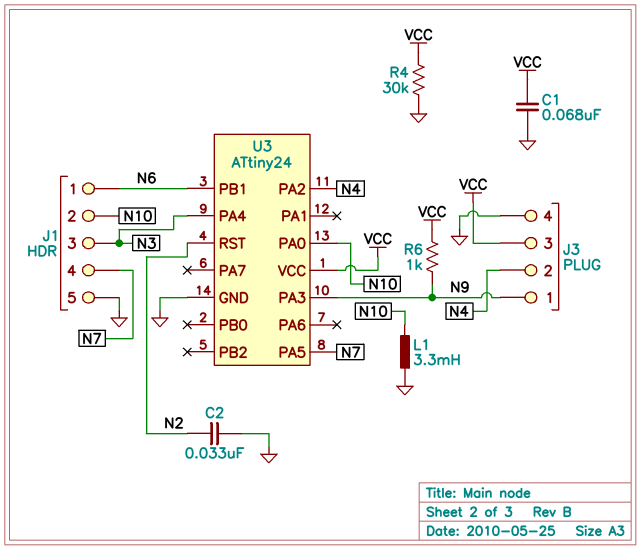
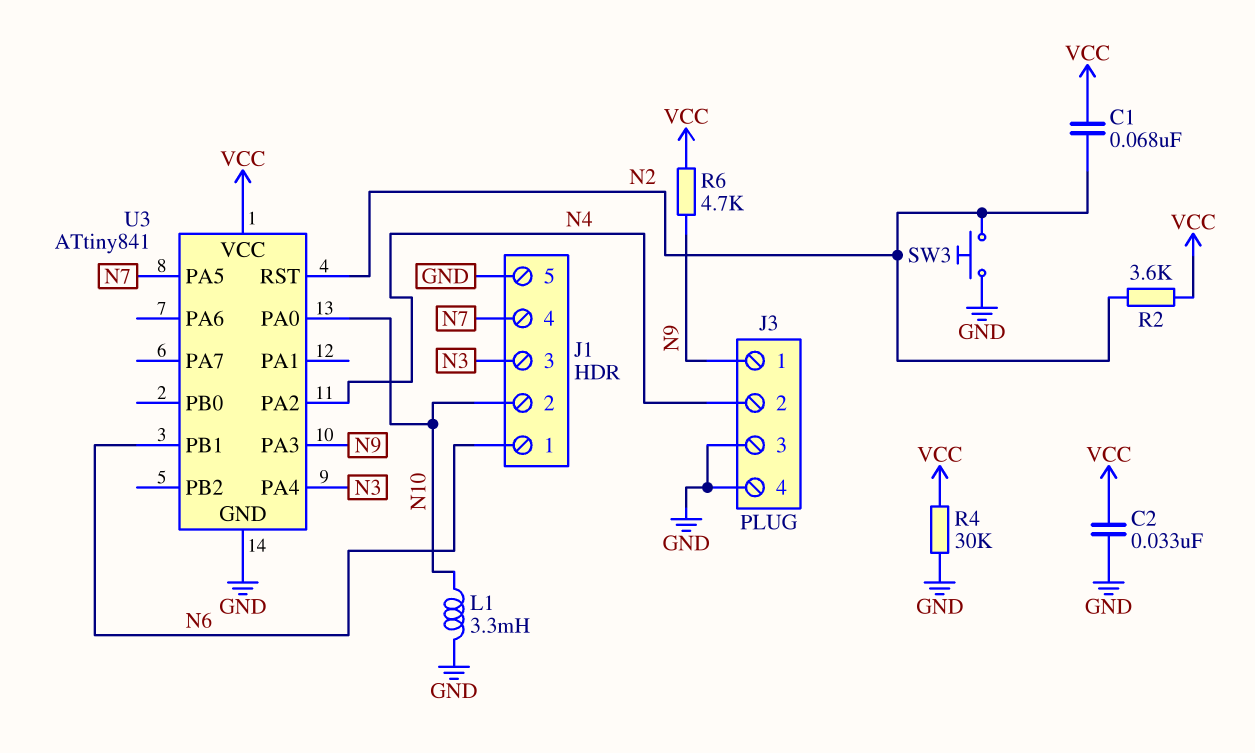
C1: 68nF (GND, VCC) -> 68nF (N2, VCC)
C2: 33nF (GND, N2) -> 33nF (GND, VCC)
J3 pin 3: VCC -> GND
R2: none -> 3.6k (N2, VCC)
R6: 1k (N9, VCC) -> 4.7k (N9, VCC)
SW3: none -> button (GND, N2)
U3: ATtiny24 -> ATtiny841

